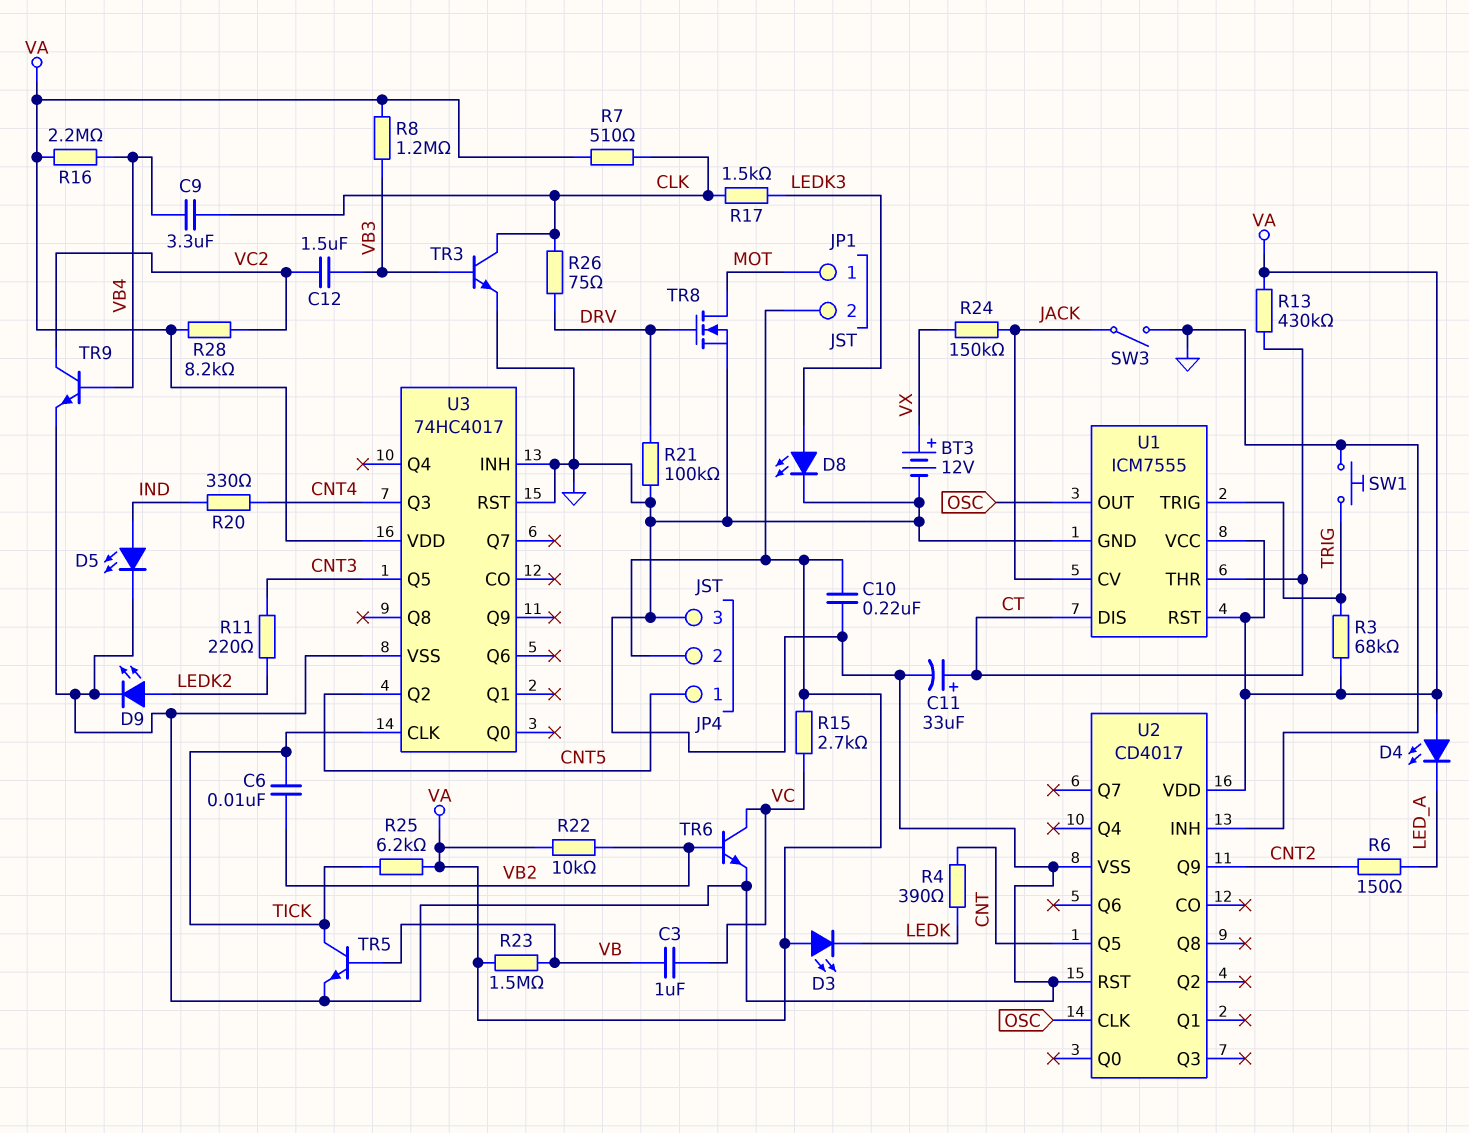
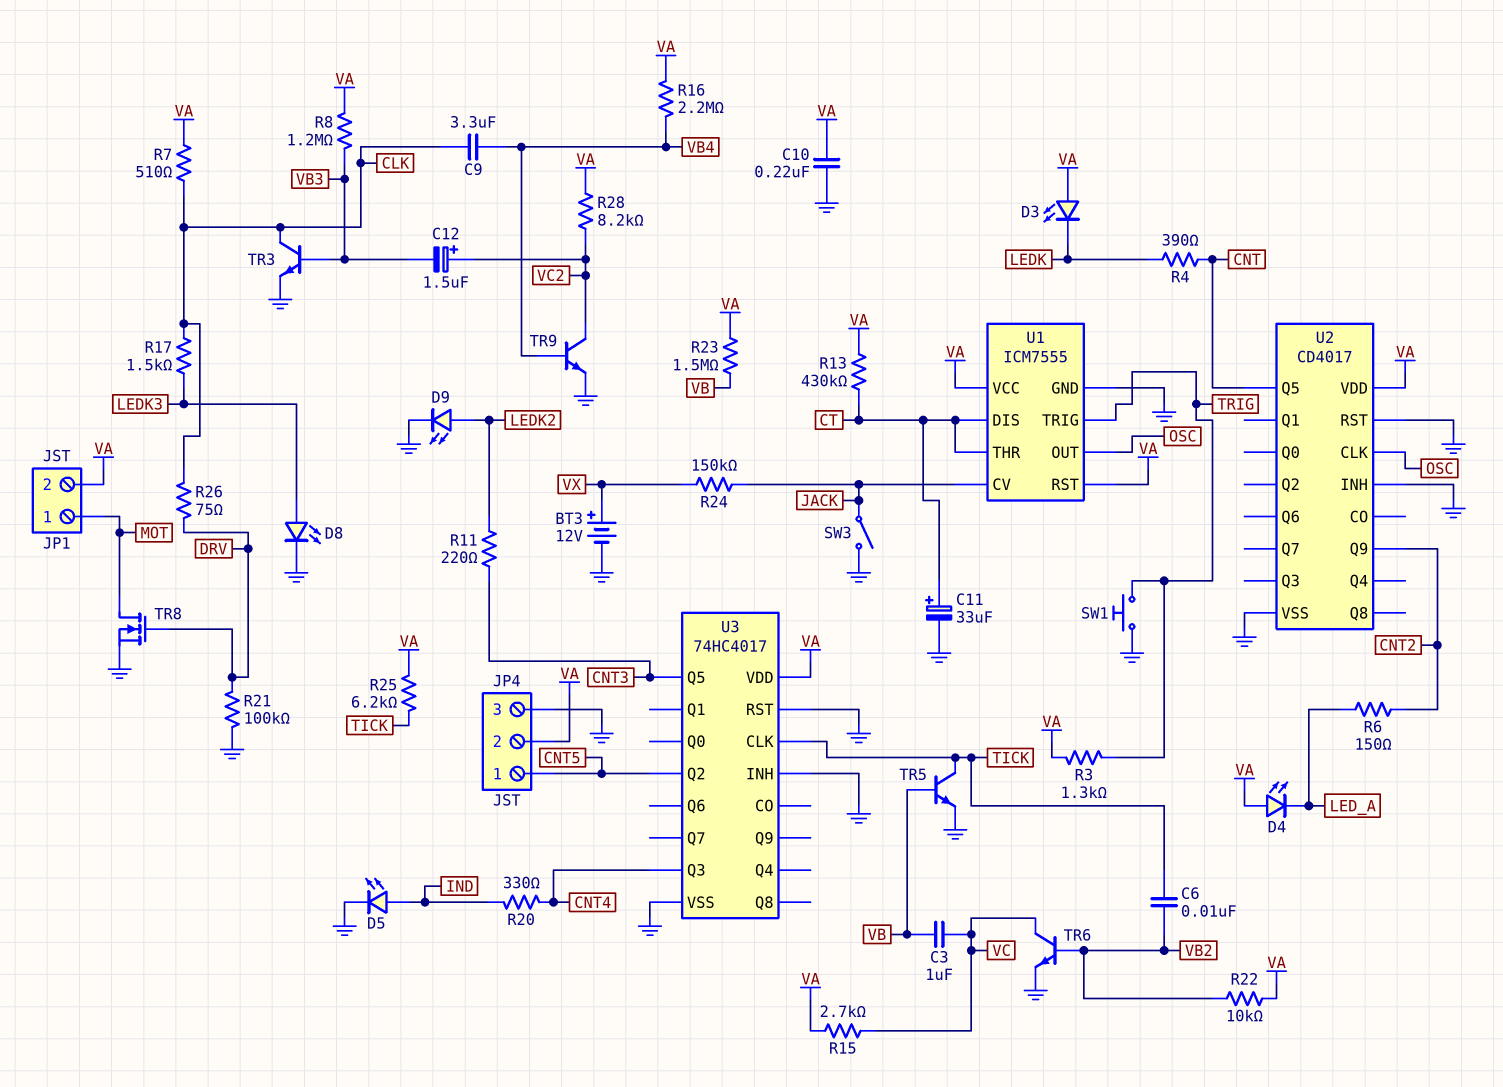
C12: 1.5uF (VB3, VC2) -> 1.5uF (plus VC2, minus VB3)
R3: 68k (TRIG, VA) -> 1.3k (TRIG, VA)

